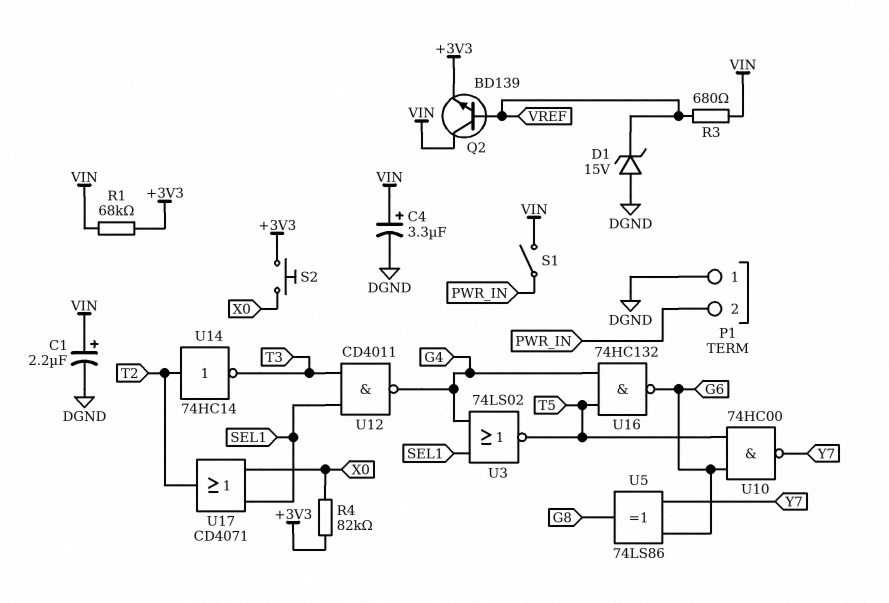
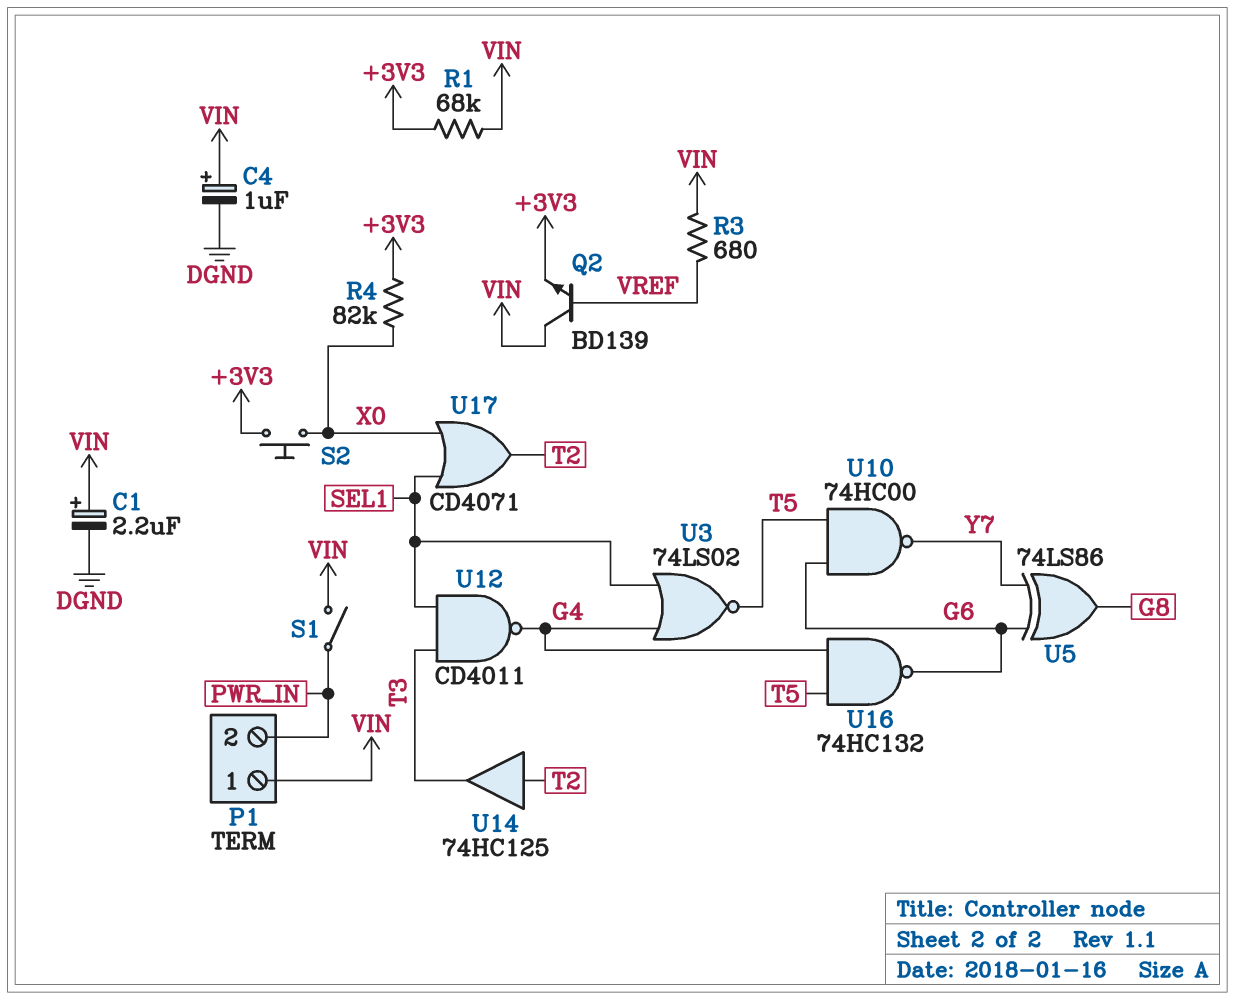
C4: 3.3uF (plus VIN, minus DGND) -> 1uF (plus VIN, minus DGND)
D1: zener 15V (A DGND, K VREF) -> none
P1 pin 1: DGND -> VIN
U14: NOT 74HC14 (in T2, out T3) -> buffer 74HC125 (in T2, out T3)

